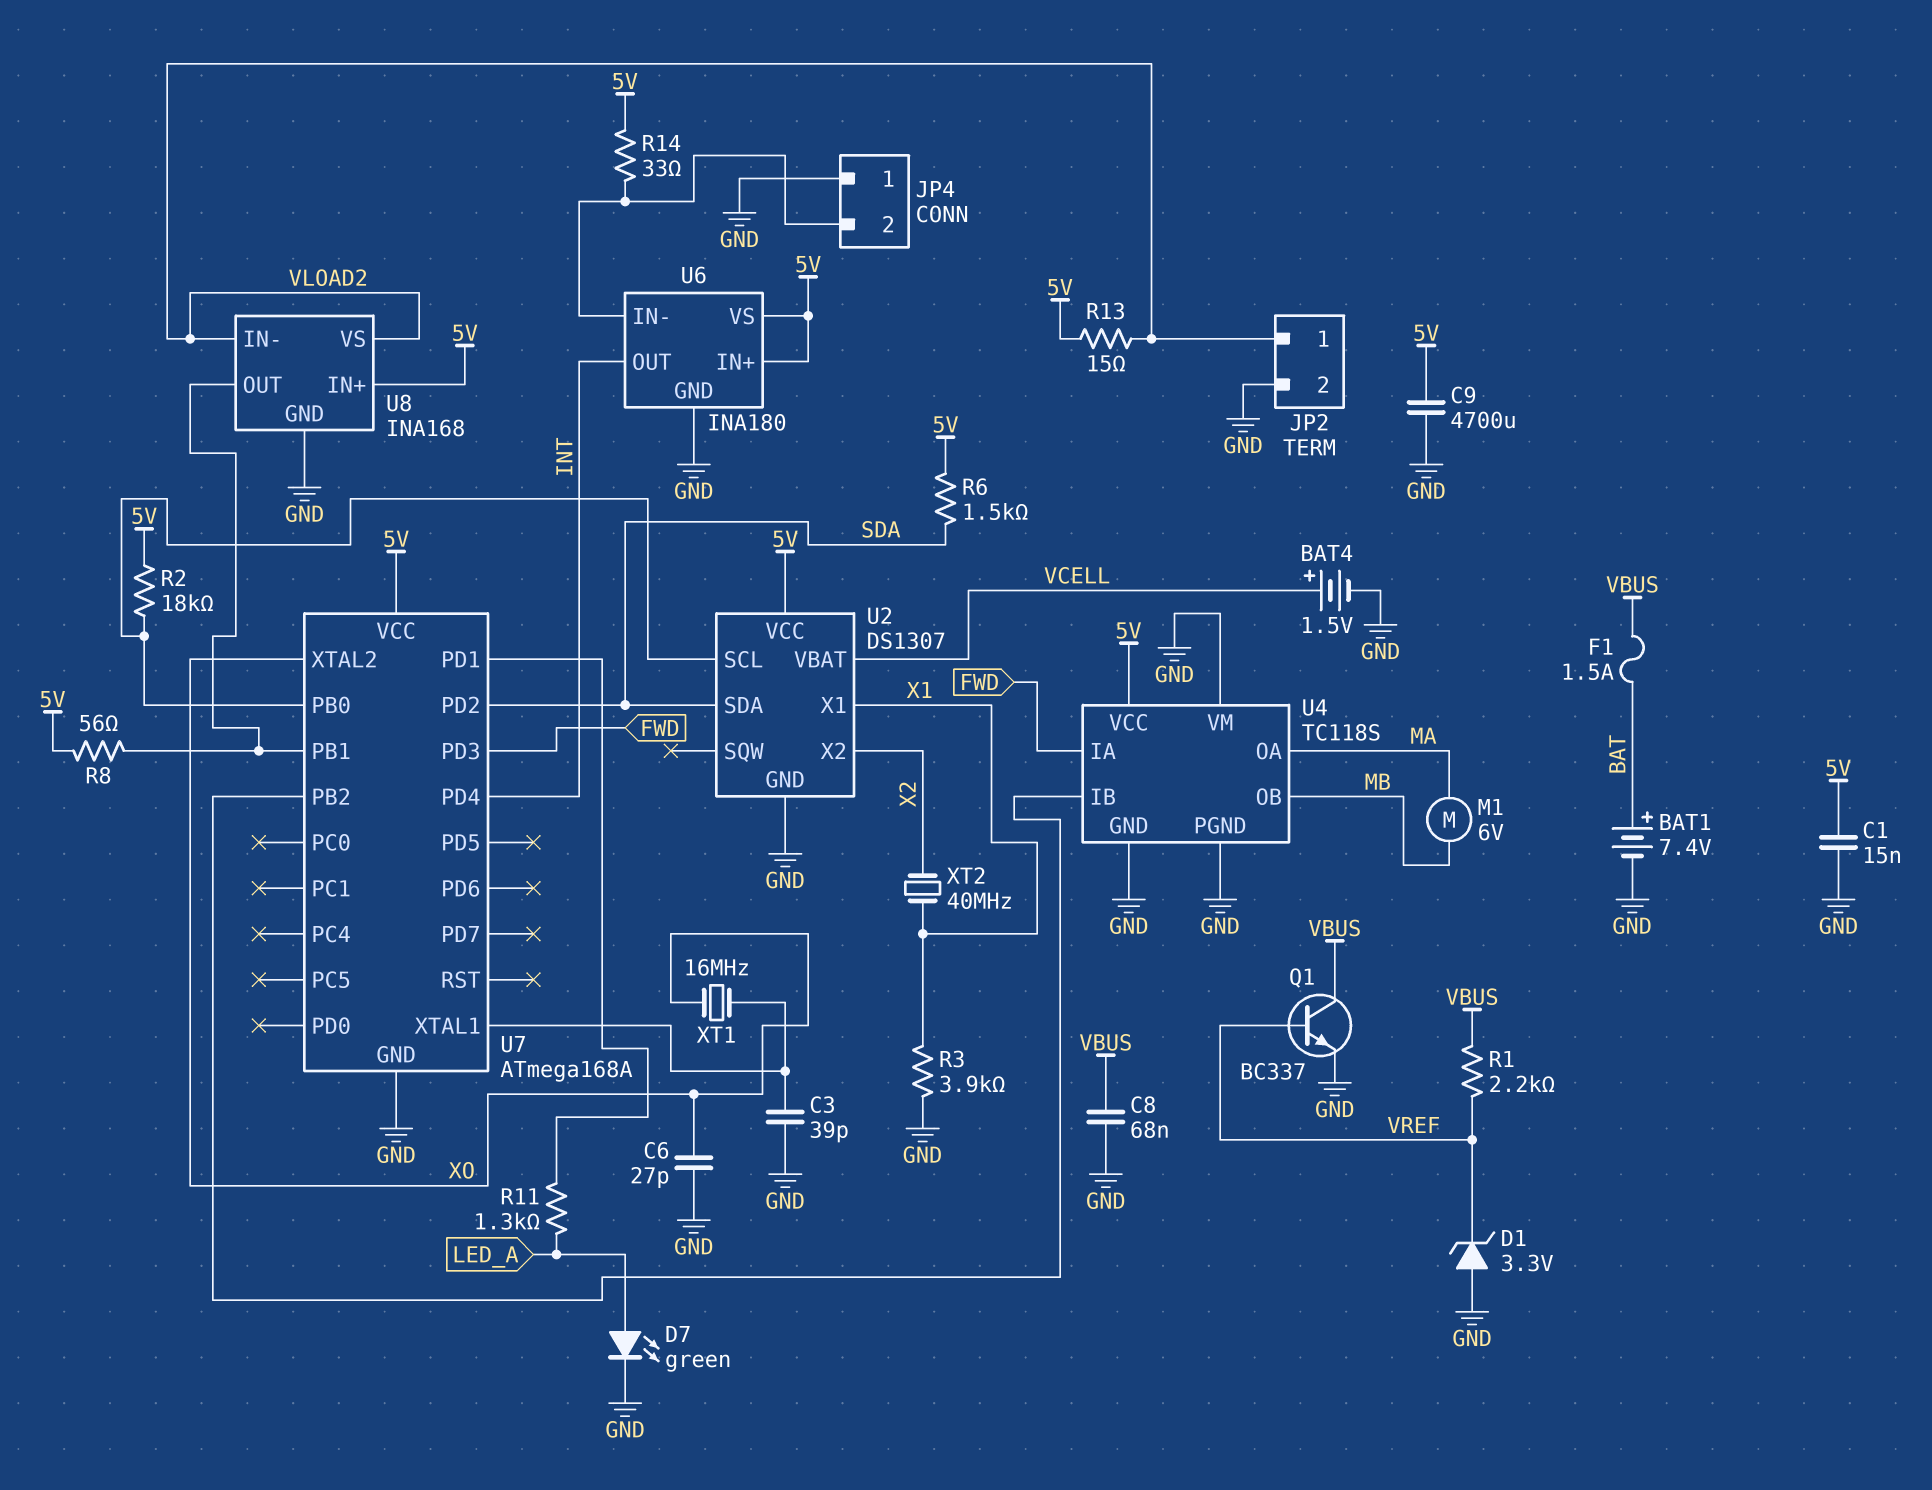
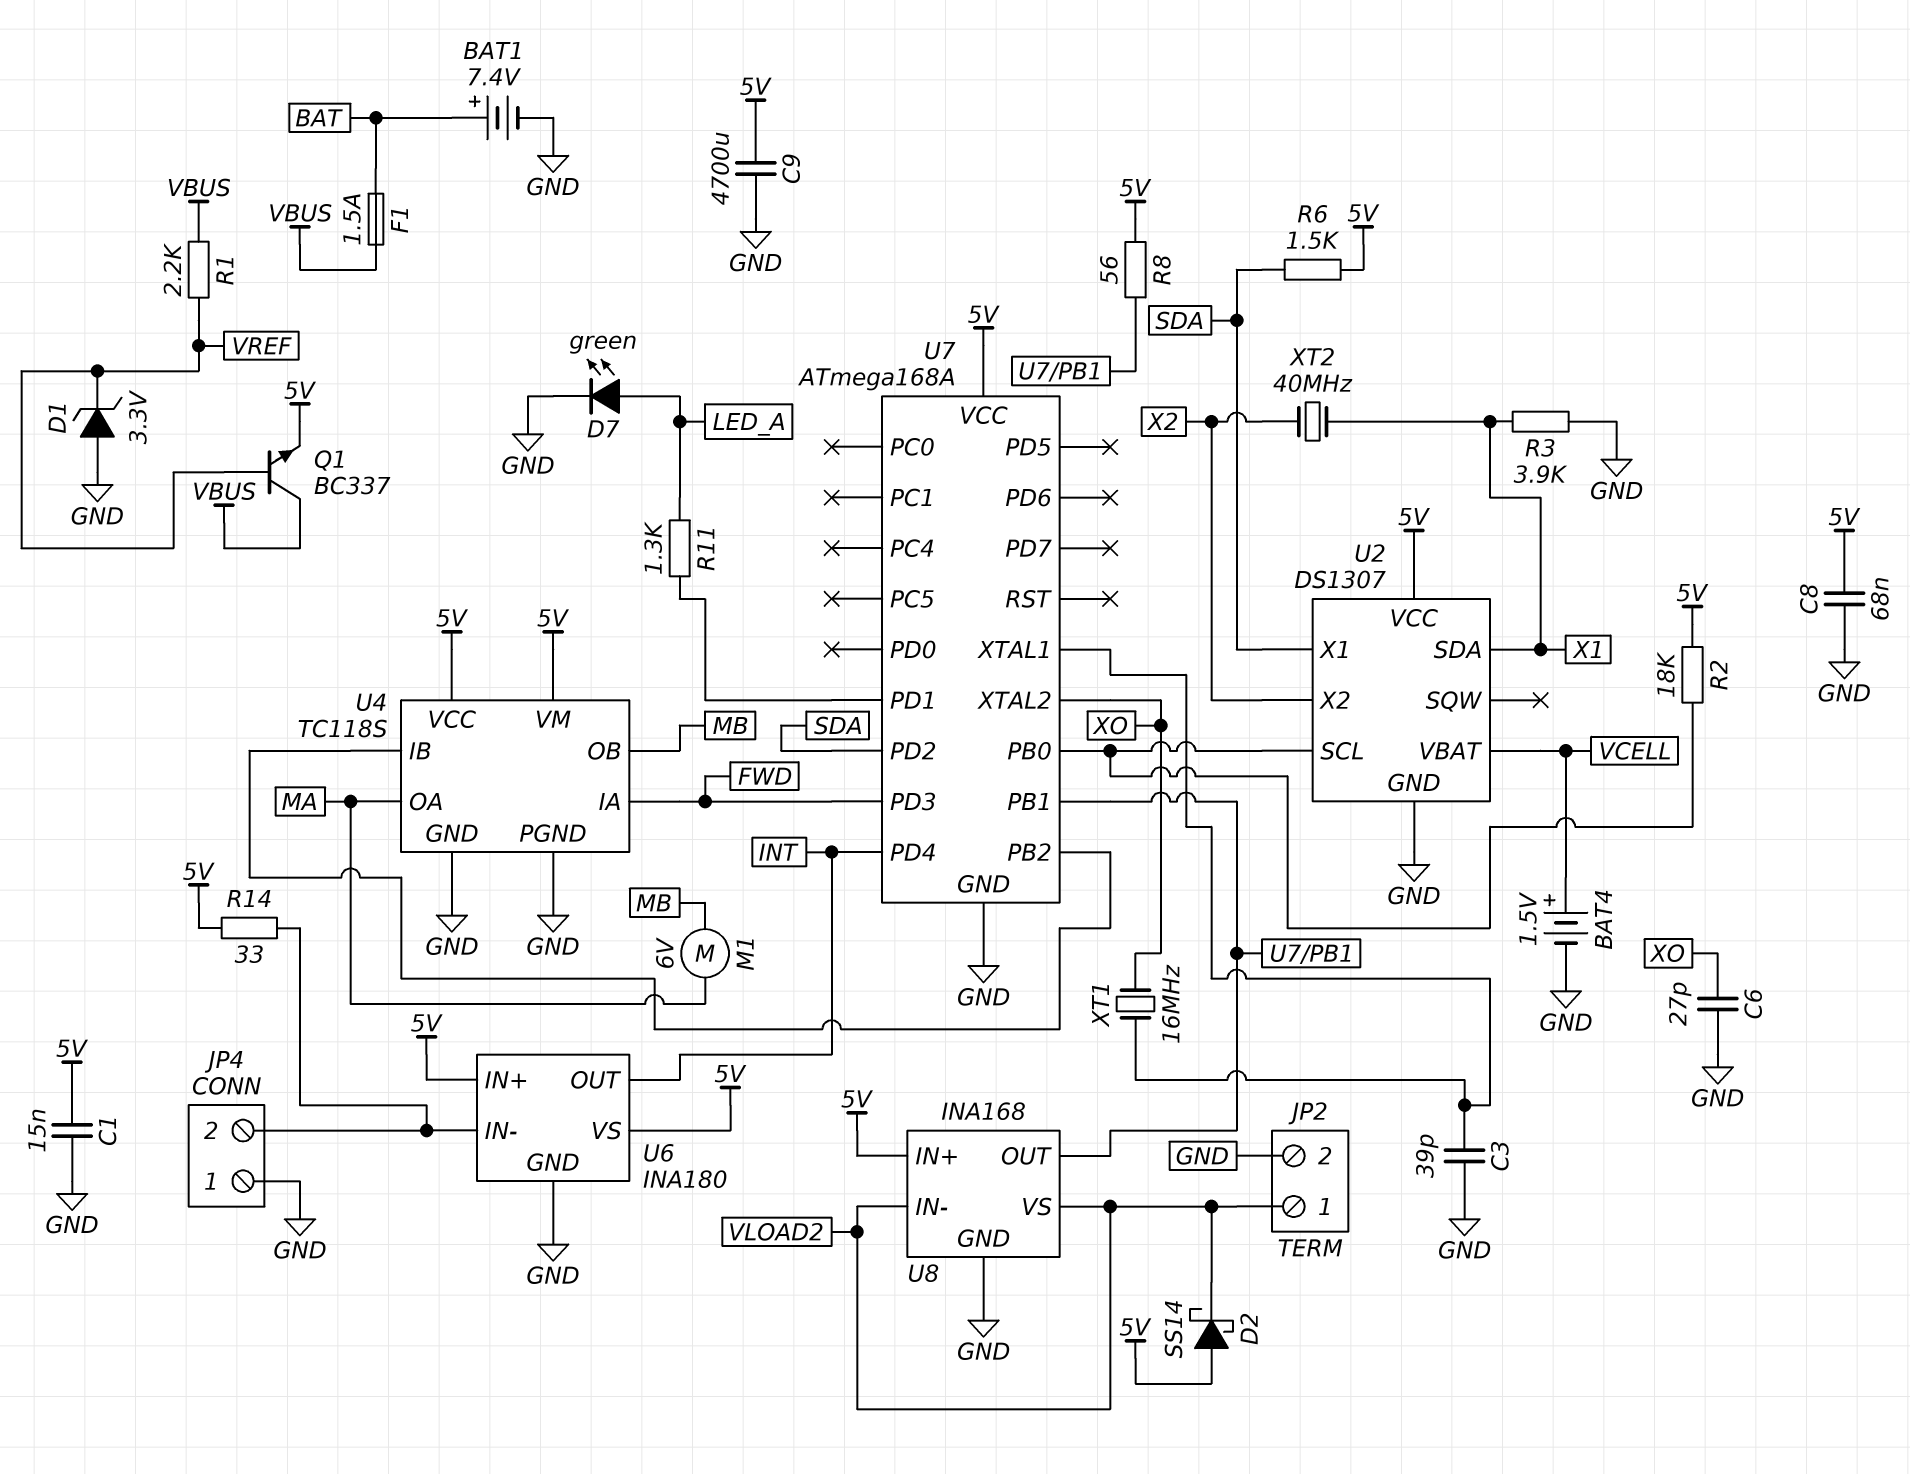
C8: 68nF (GND, VBUS) -> 68nF (5V, GND)
D2: none -> schottky SS14 (A 5V, K VLOAD2)
Q1: NPN BC337 (B VREF, C VBUS, E GND) -> NPN BC337 (B VREF, C VBUS, E 5V)
R13: 15 (5V, VLOAD2) -> none
U2 pin SDA: SDA -> X1
U2 pin X1: X1 -> SDA
U4 pin VM: GND -> 5V

